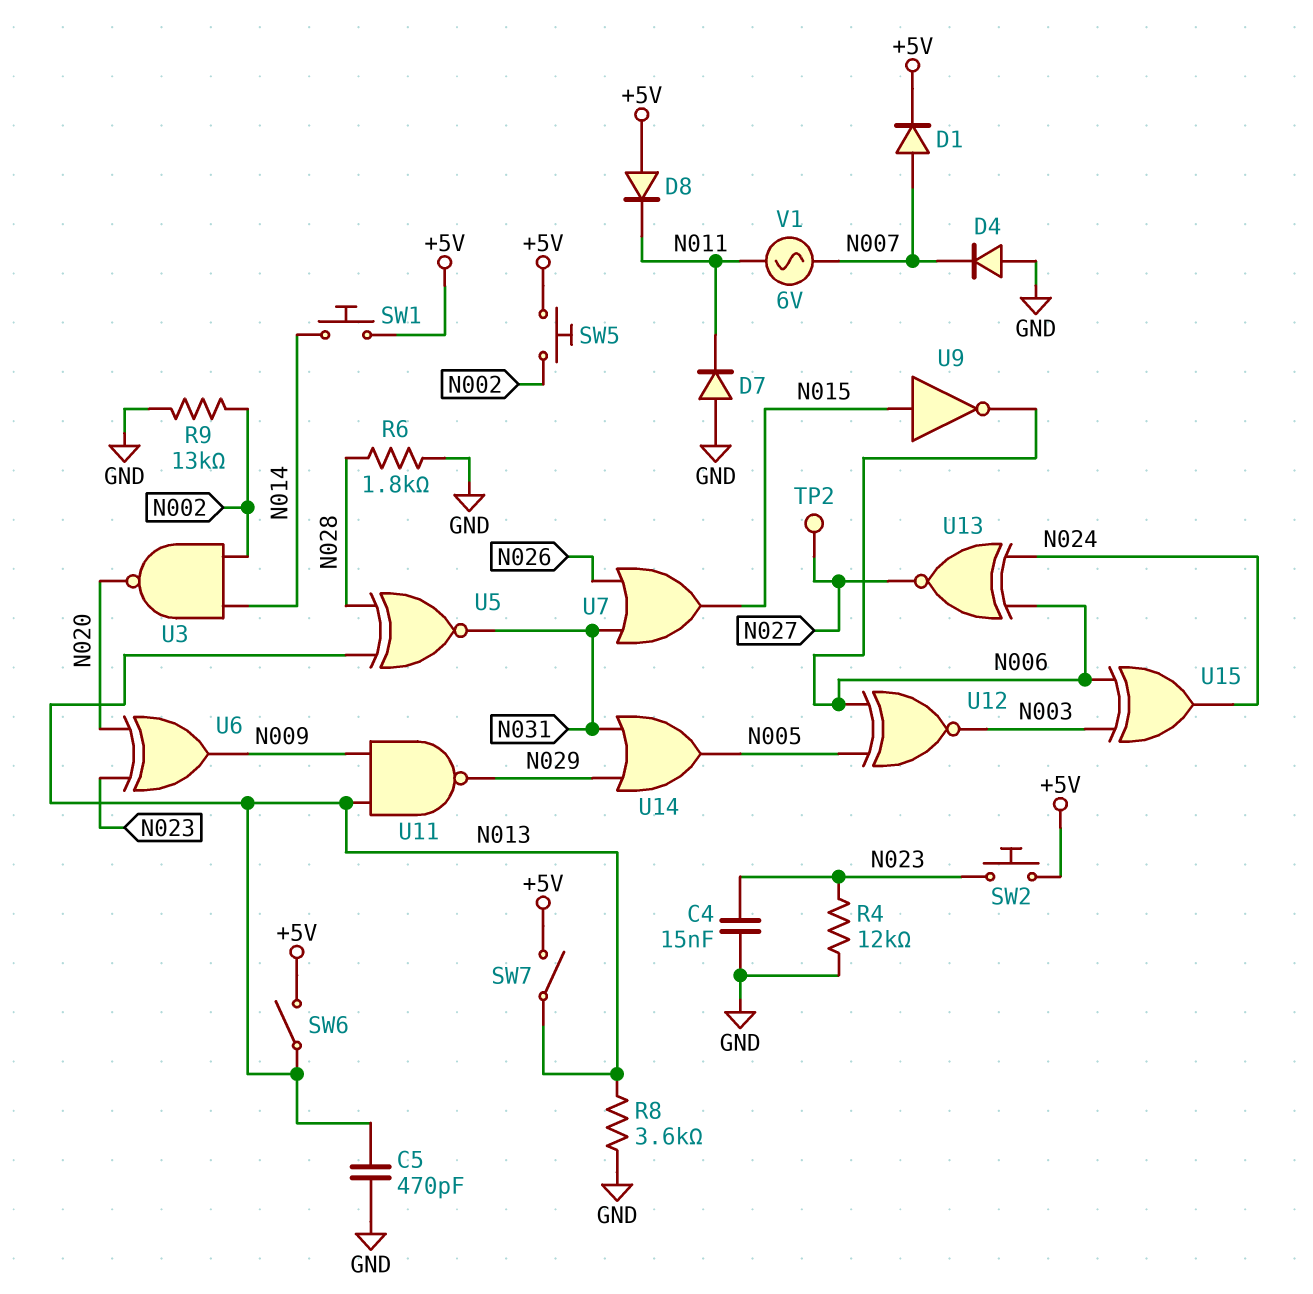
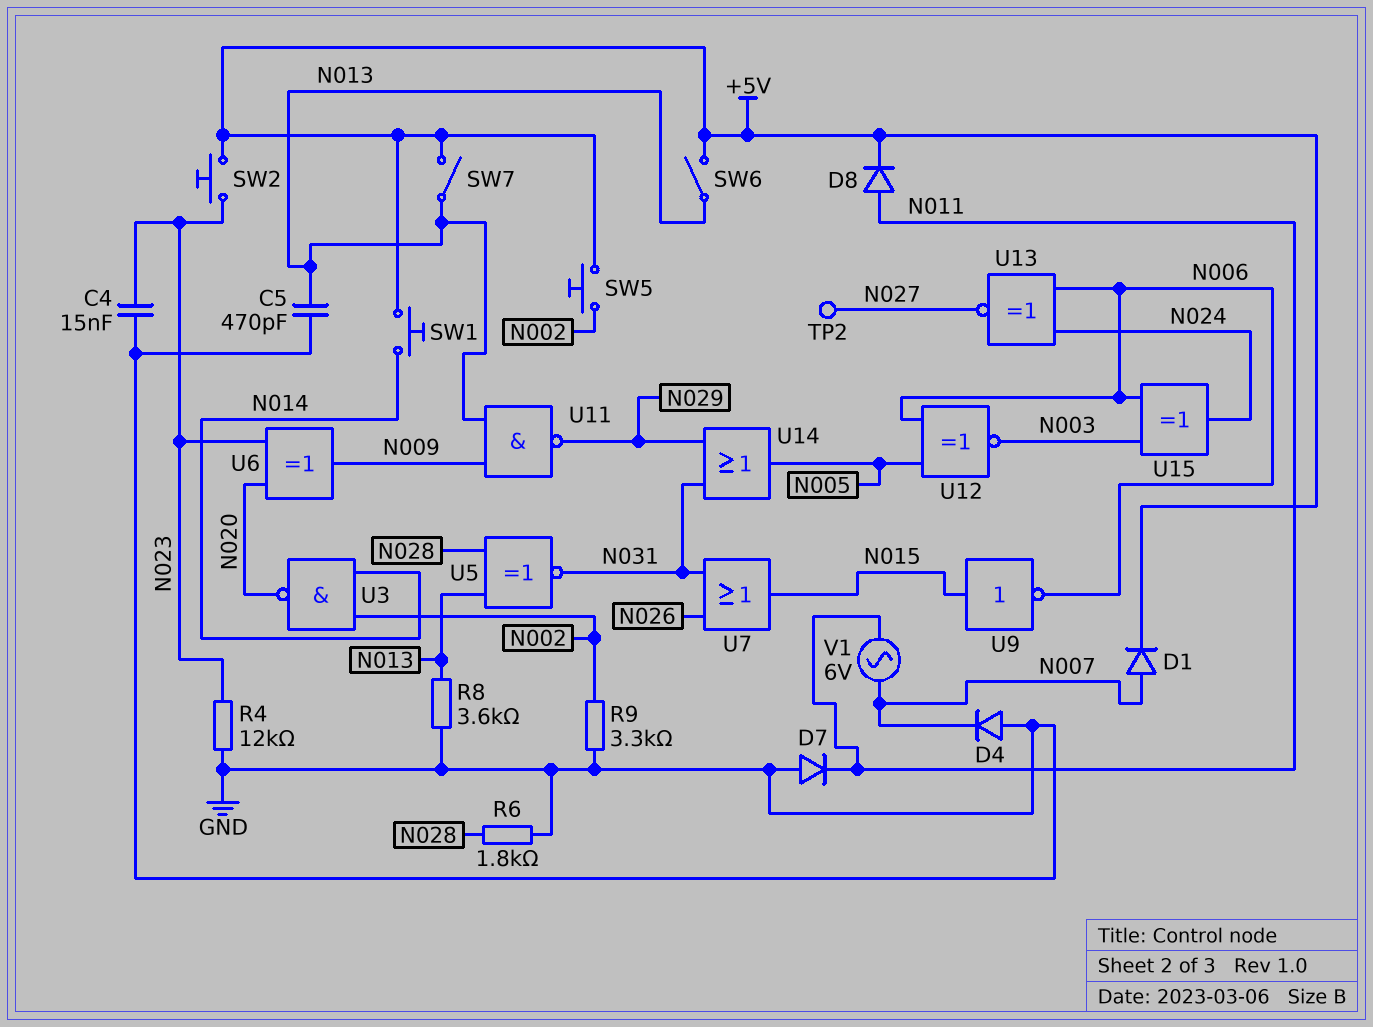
D8: diode (A +5V, K N011) -> diode (A N011, K +5V)
R9: 13k (GND, N002) -> 3.3k (GND, N002)

